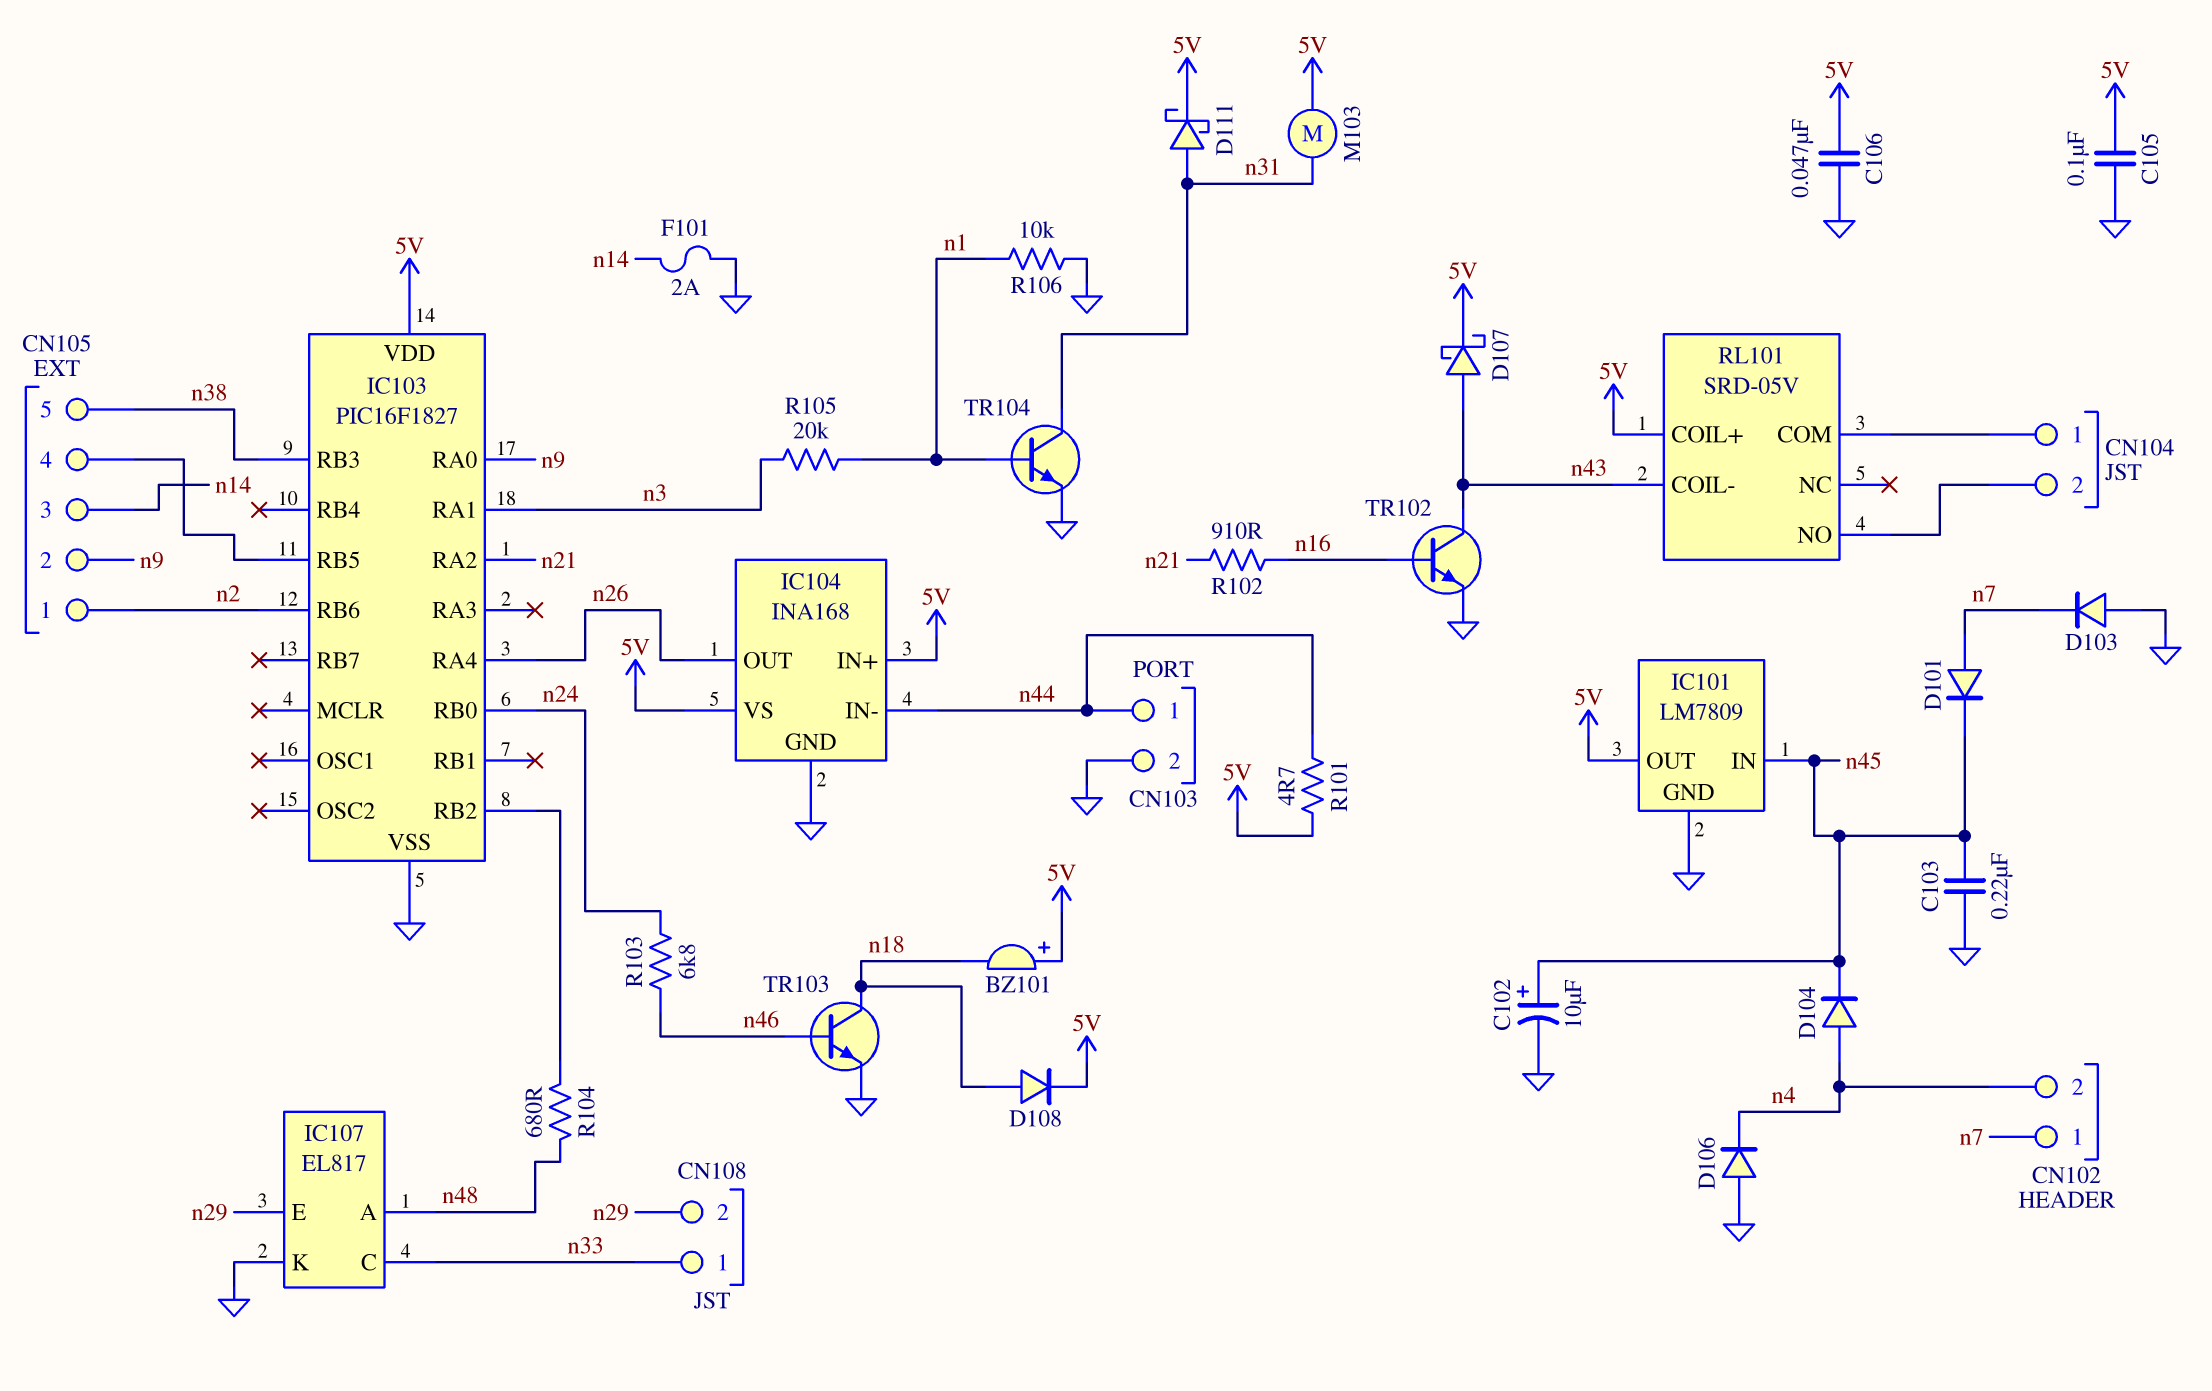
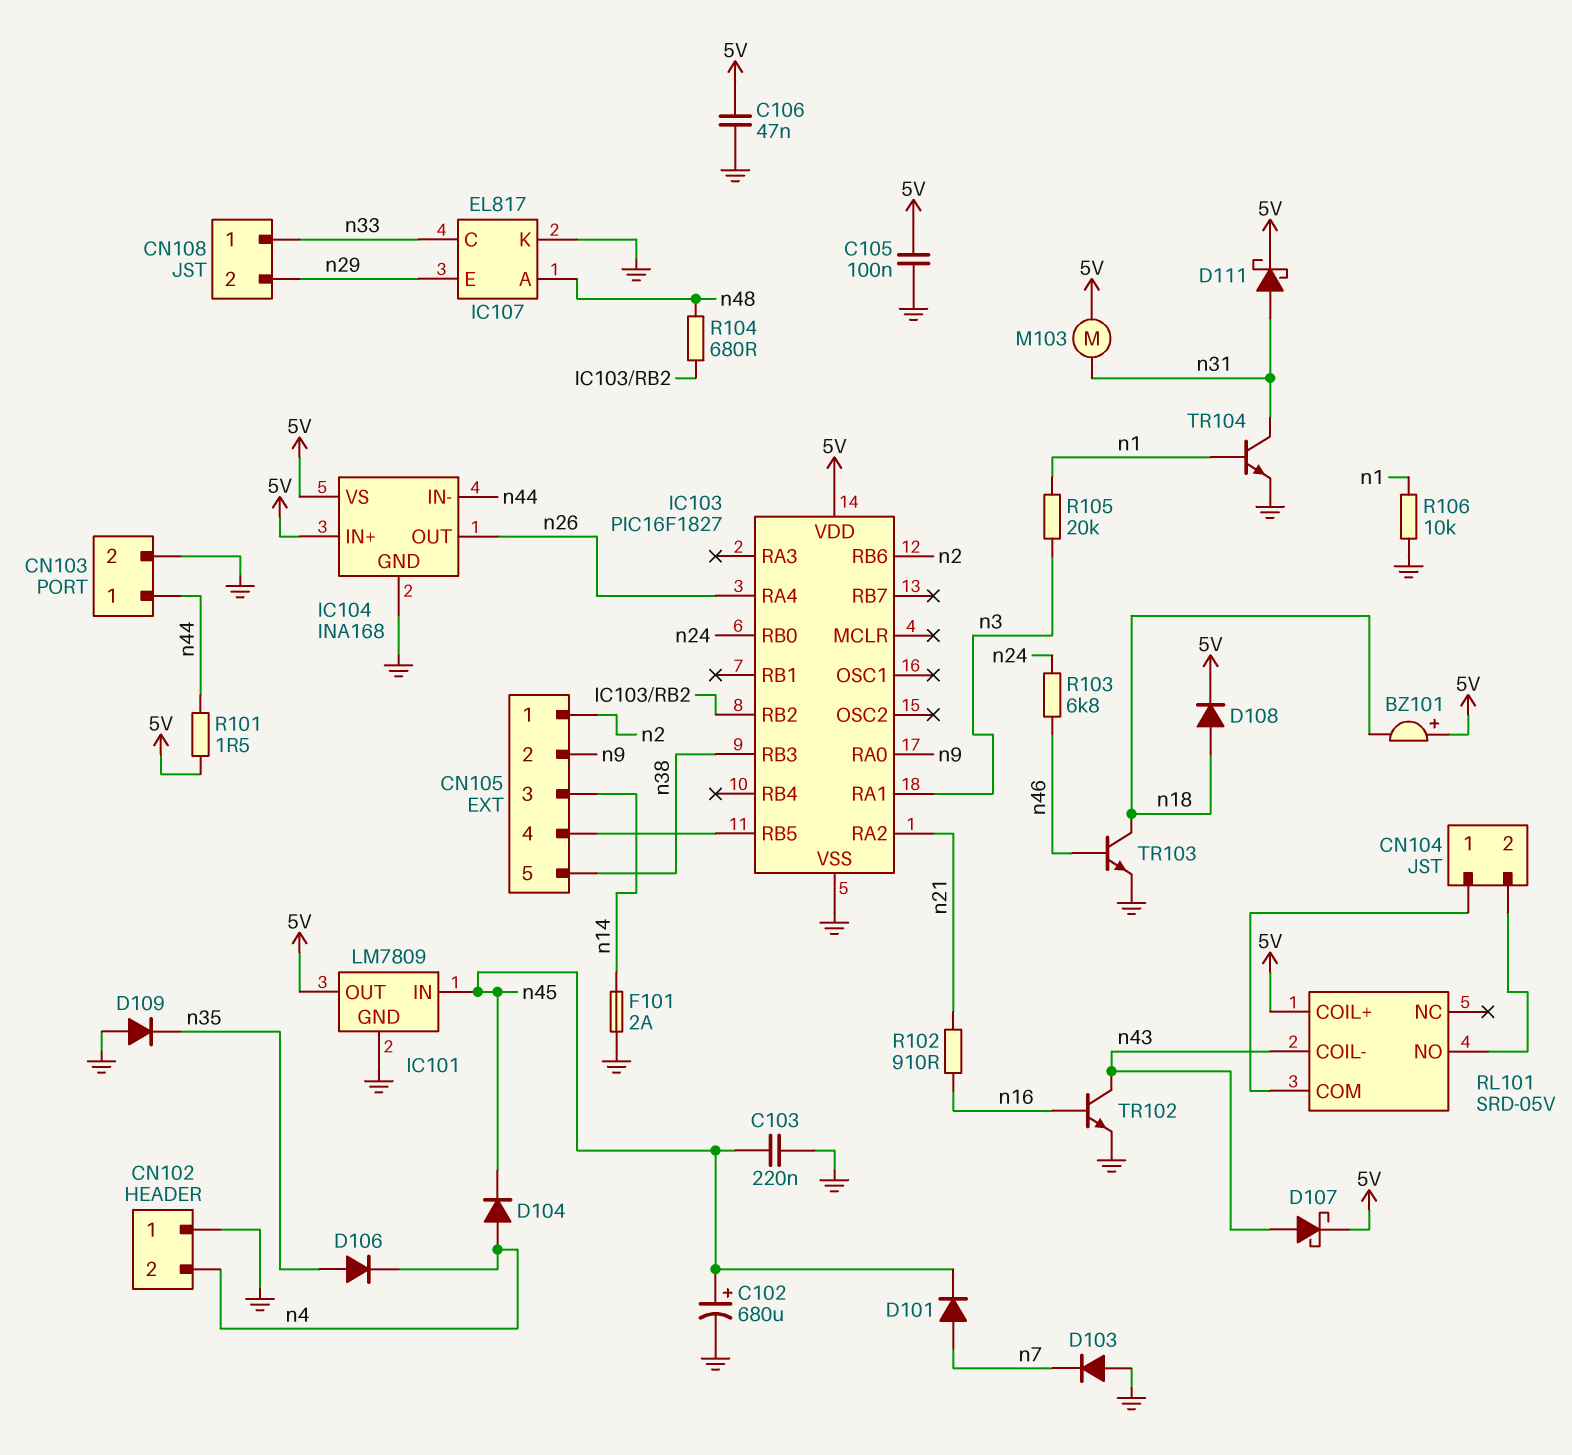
C102: 10uF (plus n45, minus GND) -> 680uF (plus n45, minus GND)
CN102 pin 1: n7 -> GND
D106: diode (A GND, K n4) -> diode (A n35, K n4)
D109: none -> diode (A GND, K n35)
R101: 4.7 (5V, n44) -> 1.5 (5V, n44)

